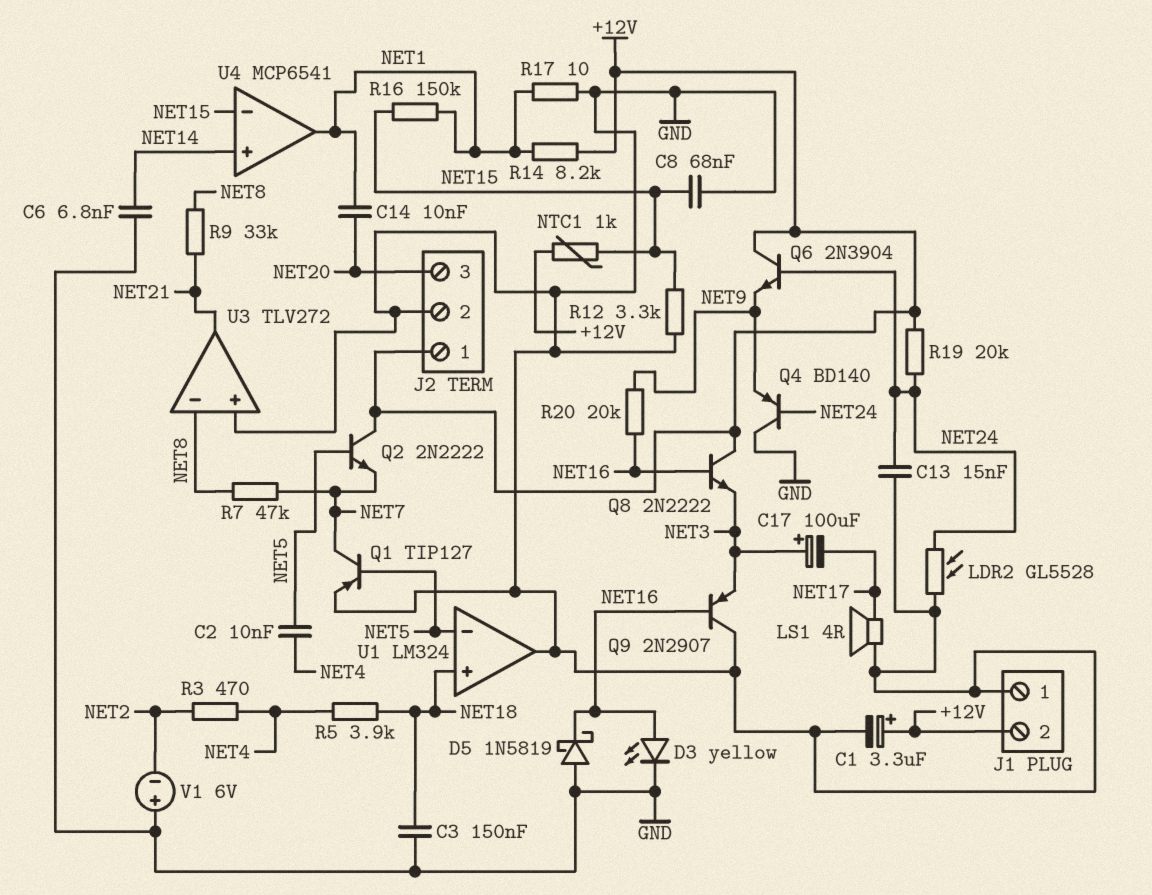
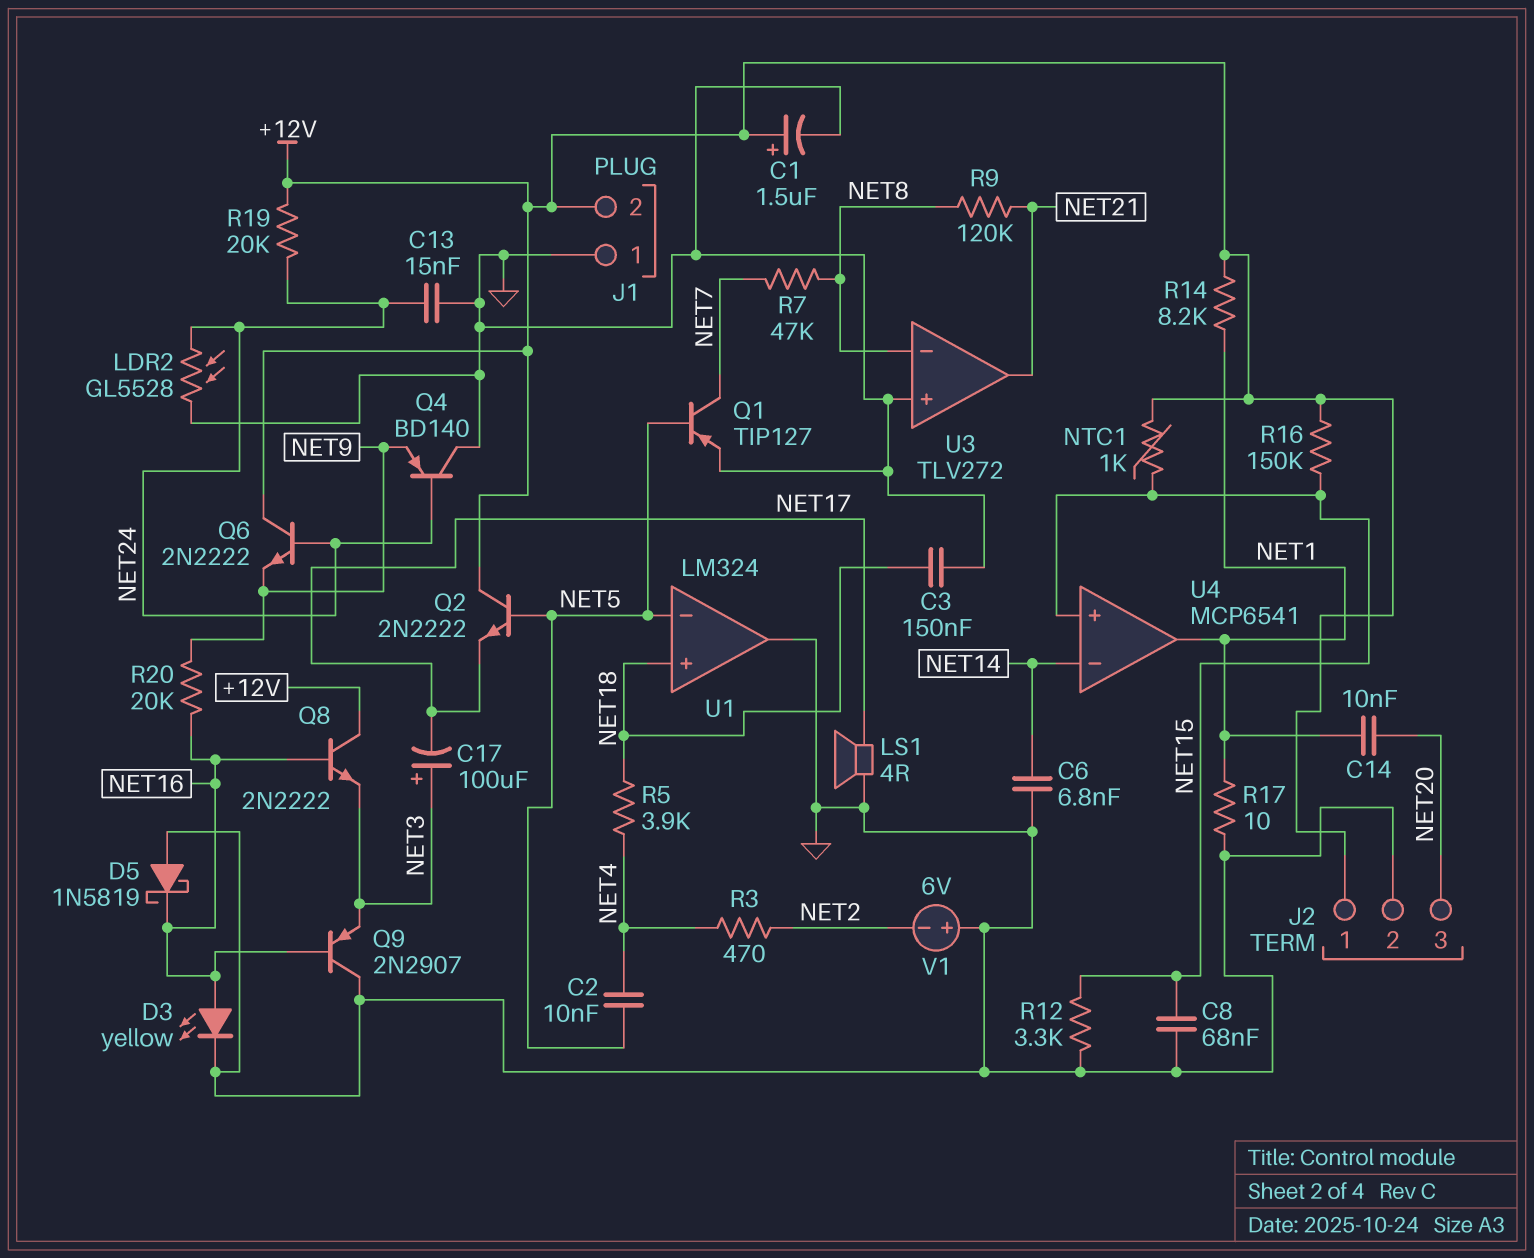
C1: 3.3uF (plus +12V, minus GND) -> 1.5uF (plus +12V, minus GND)
Q2: NPN 2N2222 (B NET5, C +12V, E NET7) -> NPN 2N2222 (B NET5, C +12V, E NET17)
Q6: NPN 2N3904 (B NET24, C +12V, E NET9) -> NPN 2N2222 (B NET24, C +12V, E NET9)
R9: 33k (NET8, NET21) -> 120k (NET8, NET21)
R16: 150k (NET1, NET15) -> 150k (+12V, NET15)
U4 pin in+: NET14 -> NET15
U4 pin in-: NET15 -> NET14

